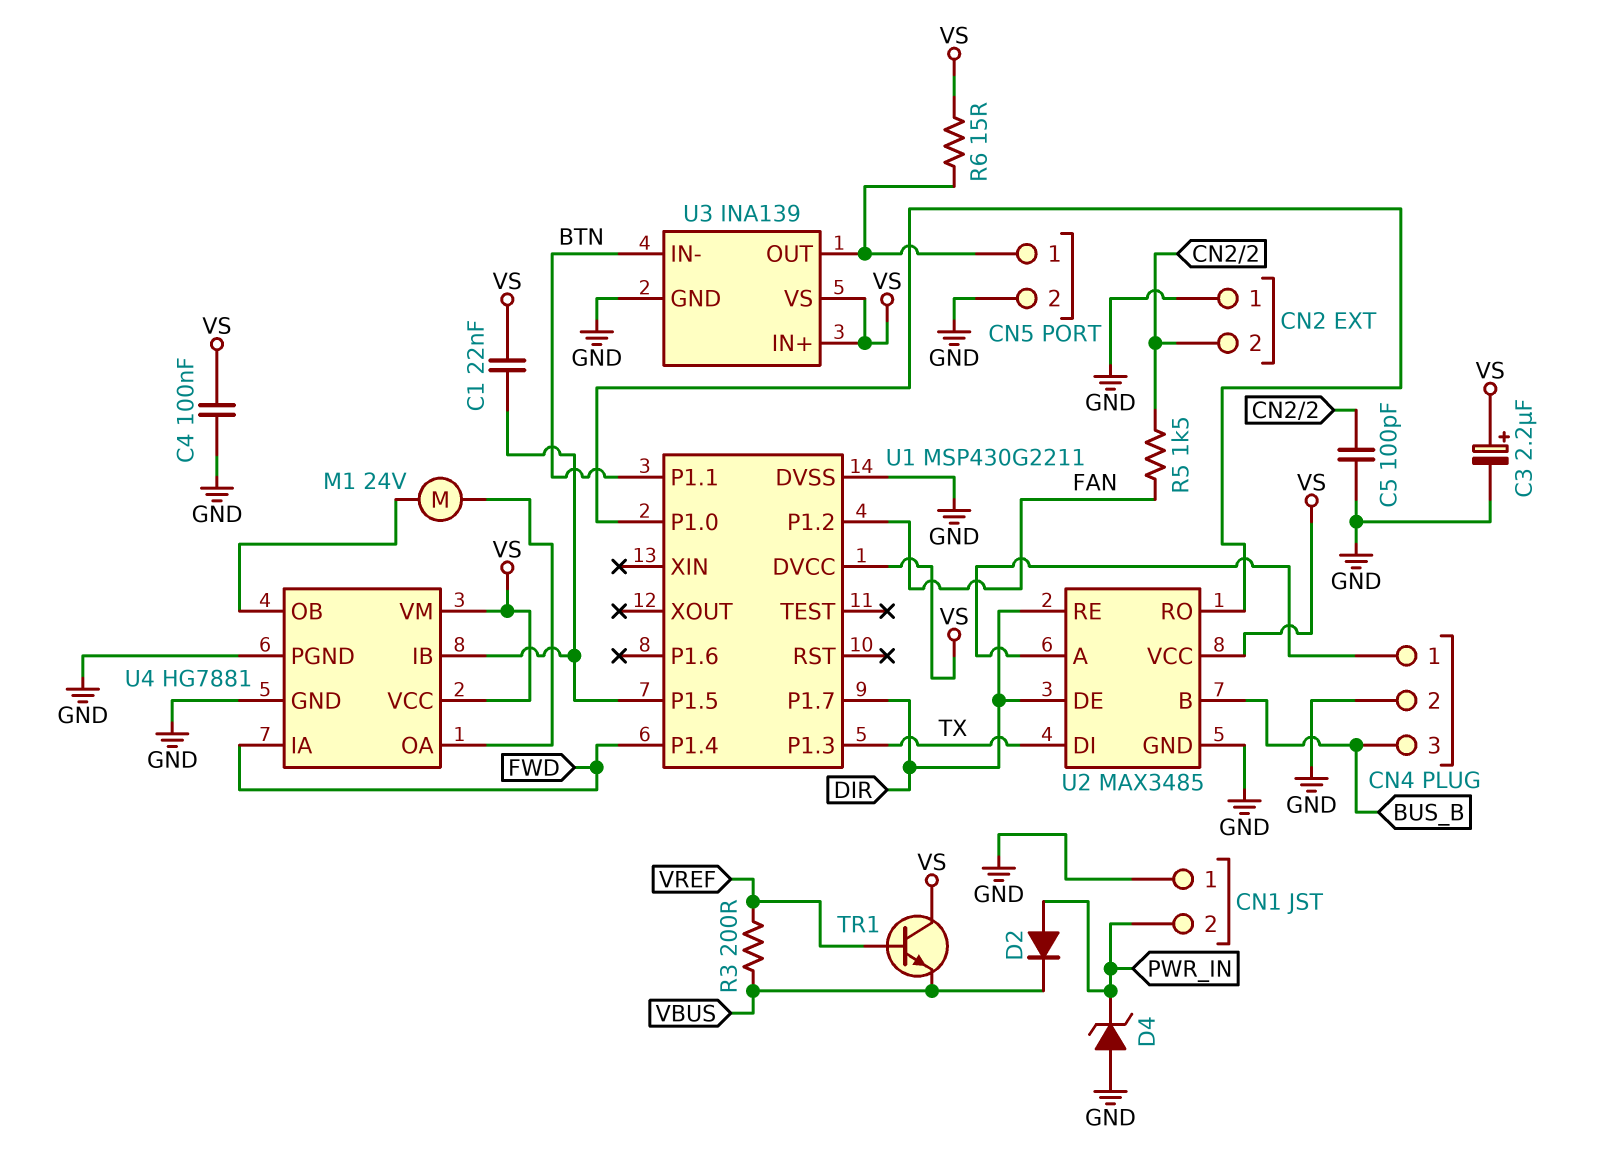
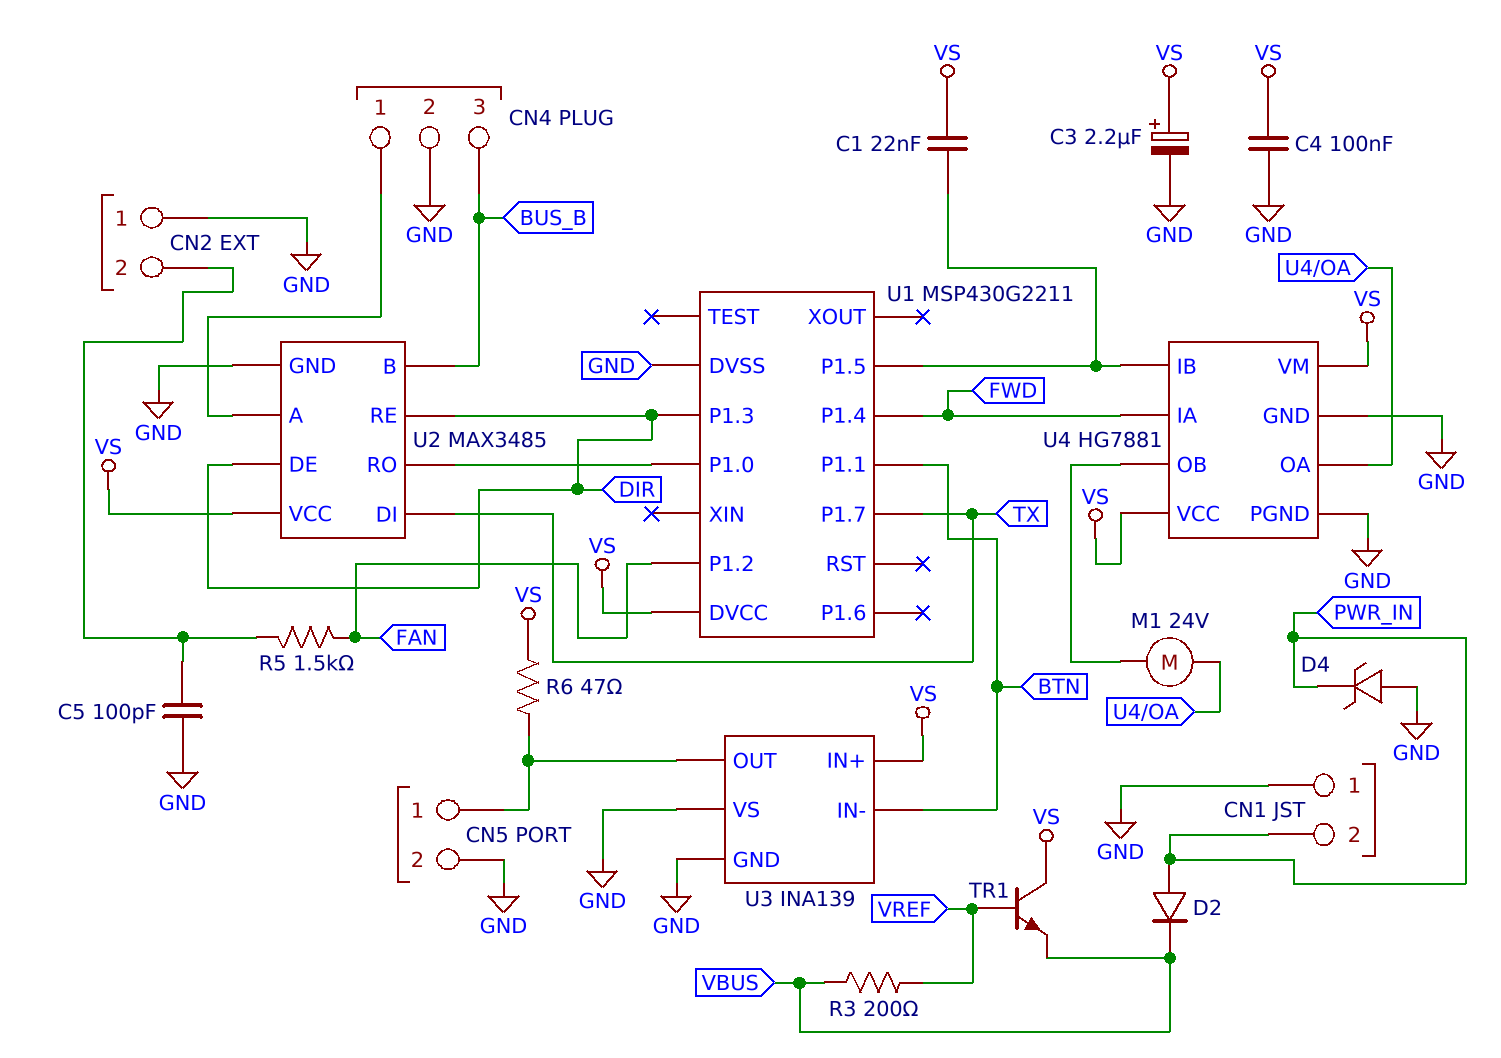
R6: 15 (CN5/1, VS) -> 47 (CN5/1, VS)
U1 pin P1.3: TX -> DIR
U1 pin P1.7: DIR -> TX
U3 pin VS: VS -> GND

